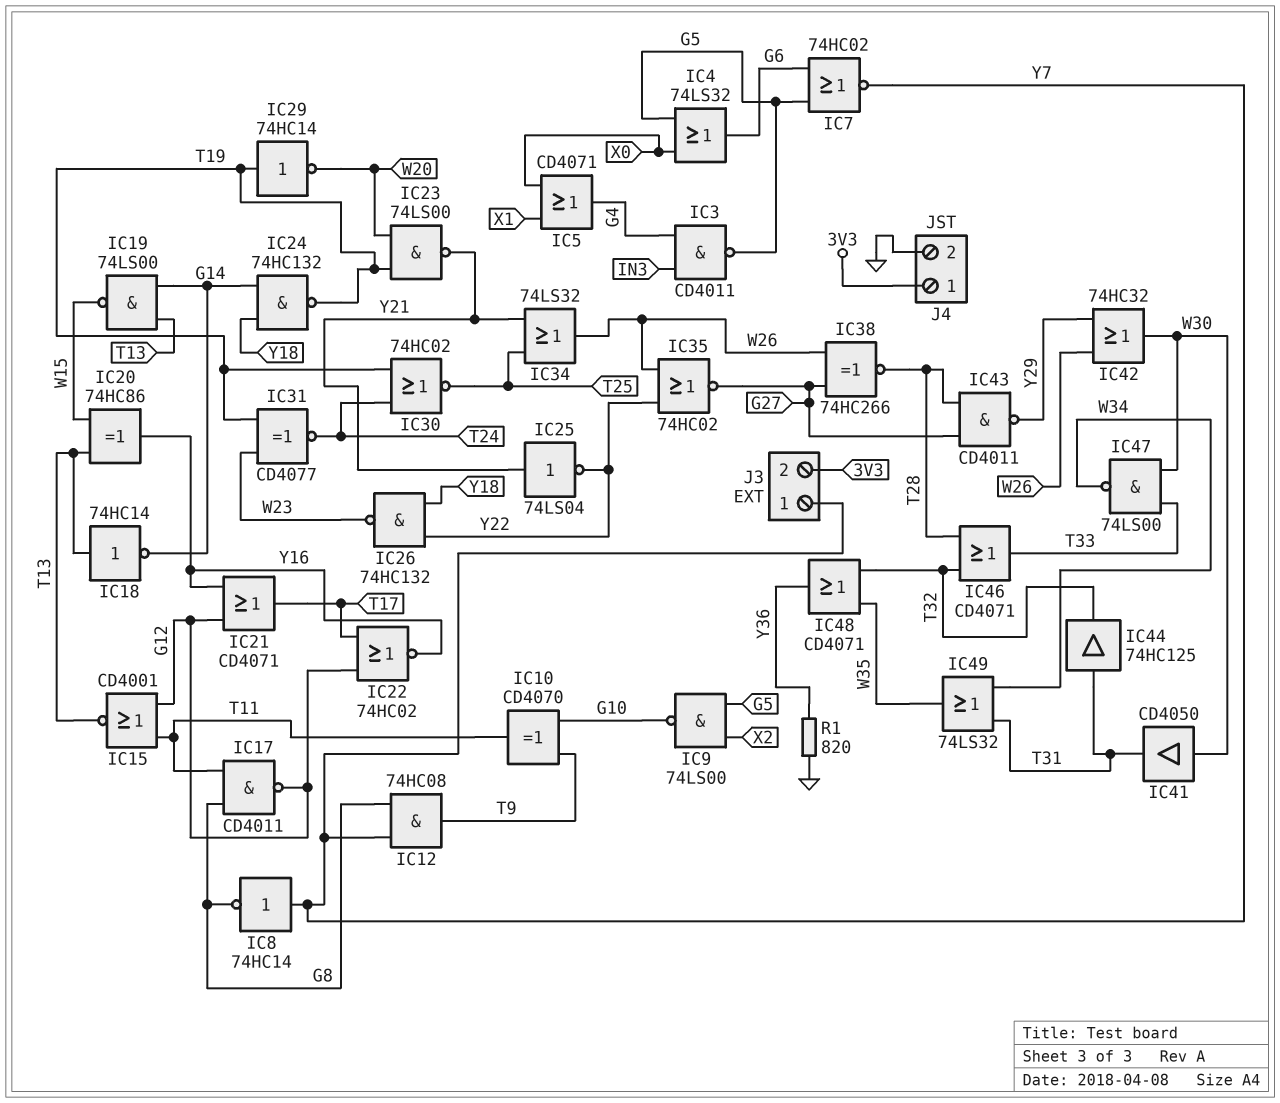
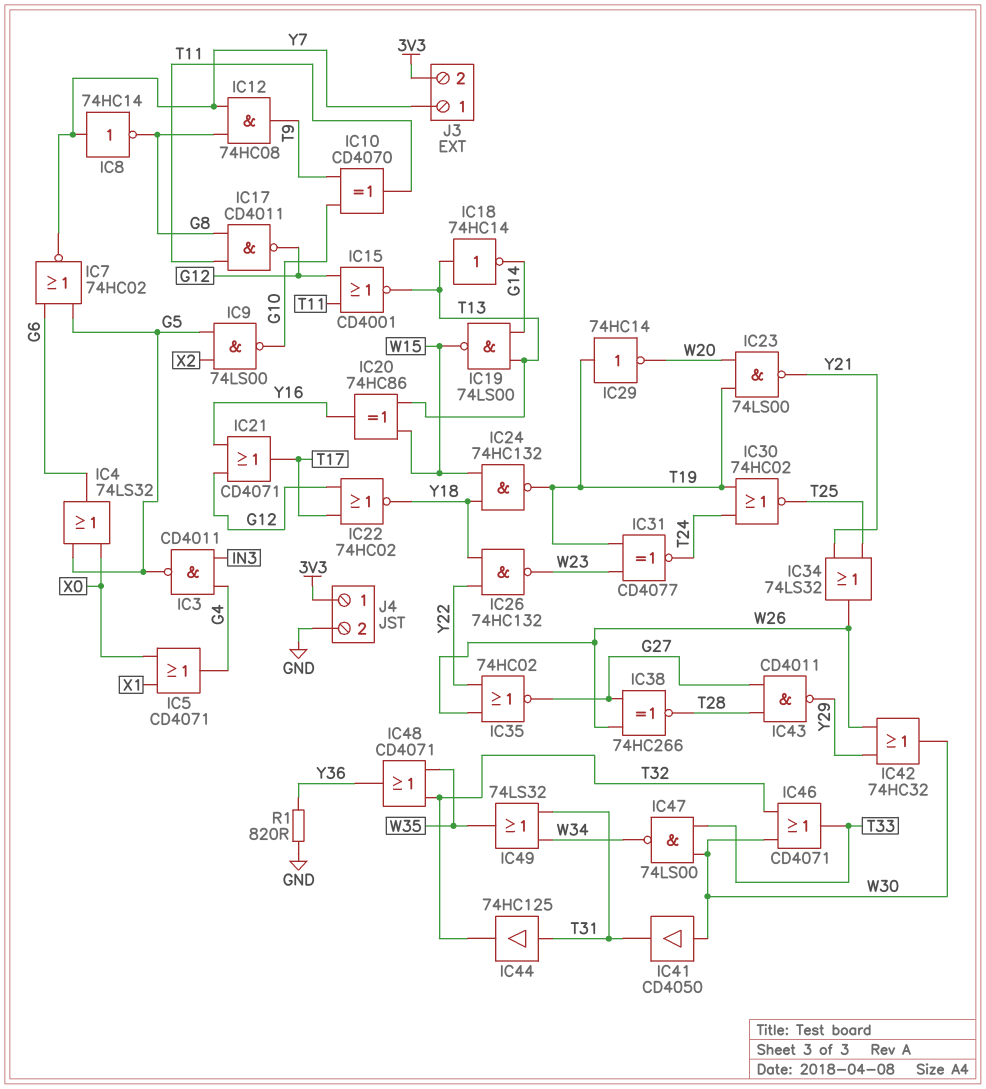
IC22: NOR 74HC02 (in G12, in T17, out Y16) -> NOR 74HC02 (in G12, in T17, out Y18)
IC24: NAND 74HC132 (in G14, in Y18, out T19) -> NAND 74HC132 (in W15, in Y18, out T19)
IC25: NOT 74LS04 (in Y21, out Y22) -> none
IC46: OR CD4071 (in T28, in T32, out T33) -> OR CD4071 (in T32, in W30, out T33)

